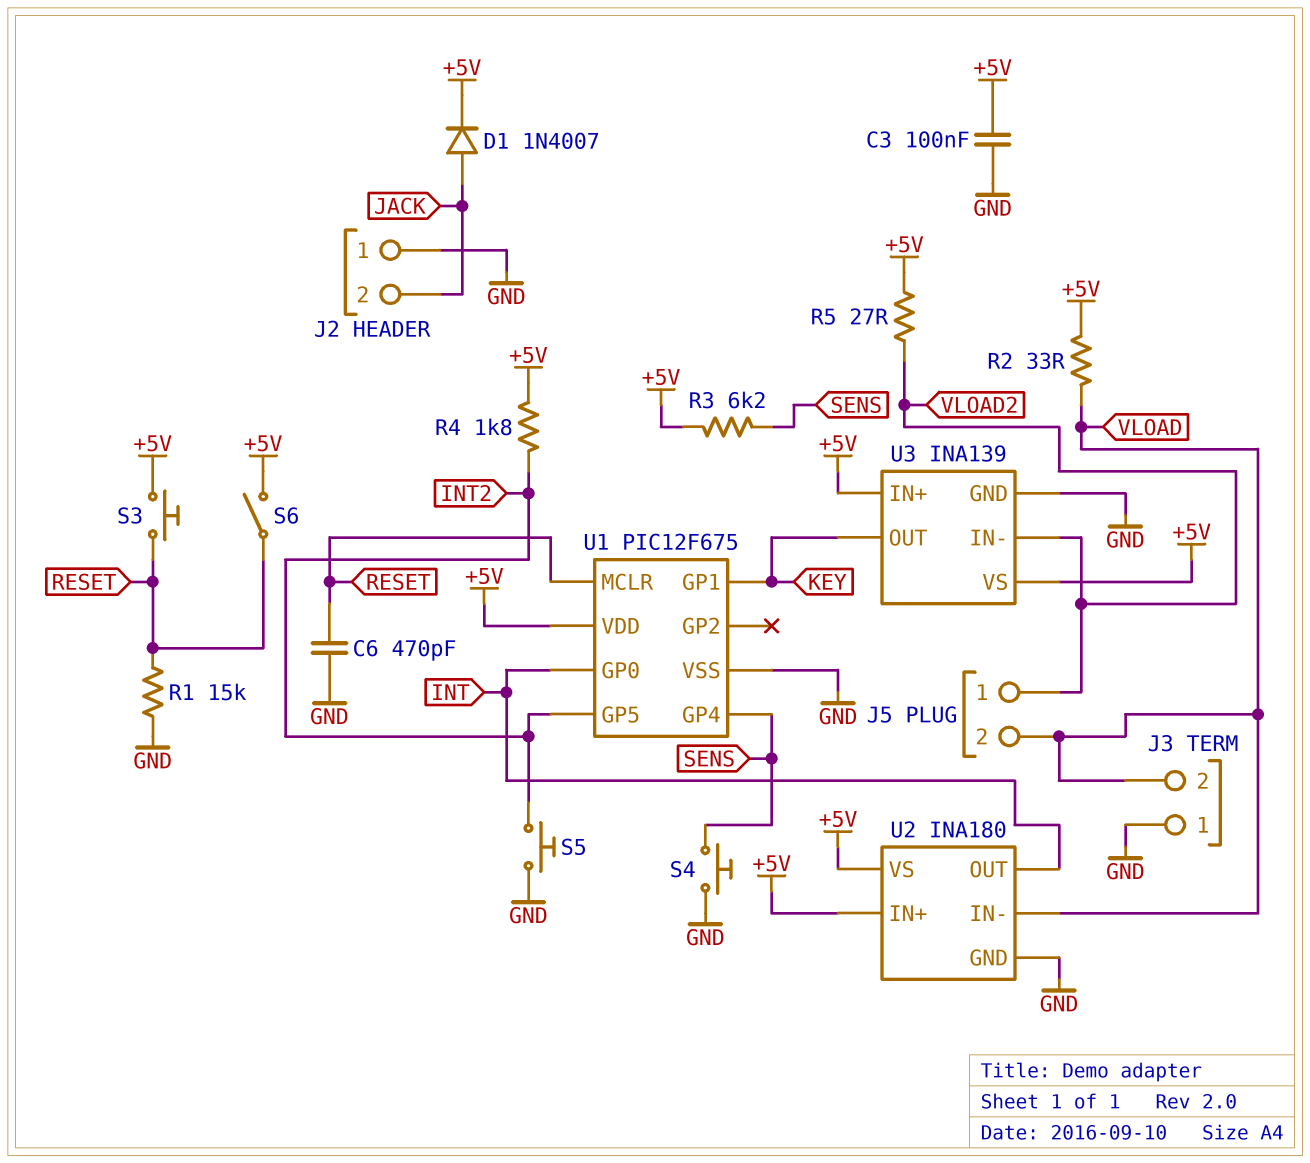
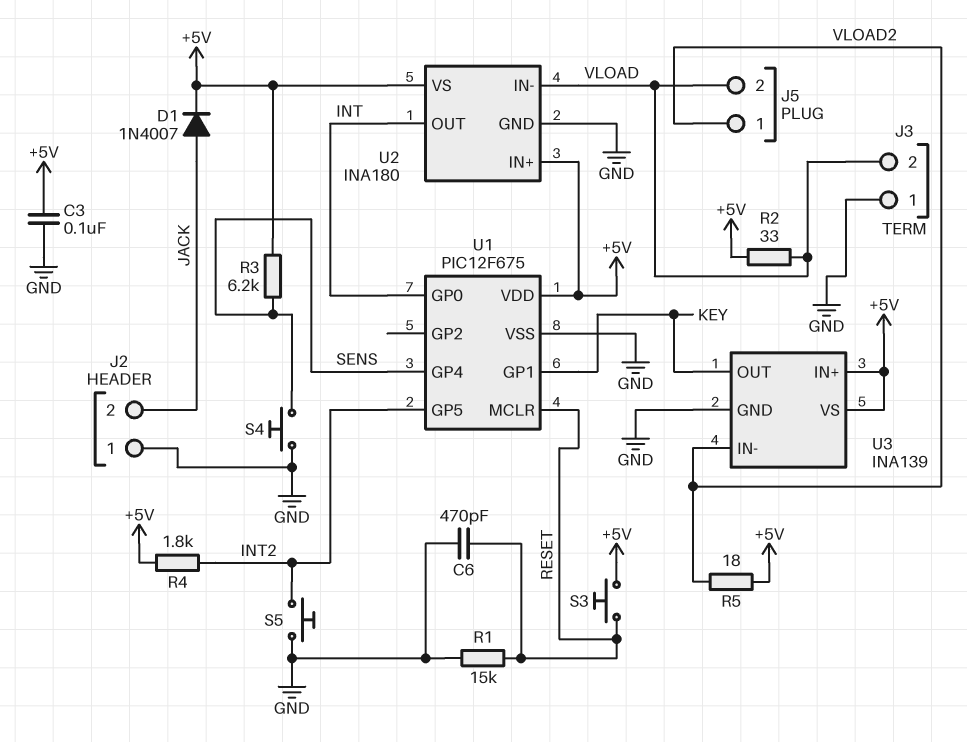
R5: 27 (+5V, VLOAD2) -> 18 (+5V, VLOAD2)
S6: switch (+5V, RESET) -> none

